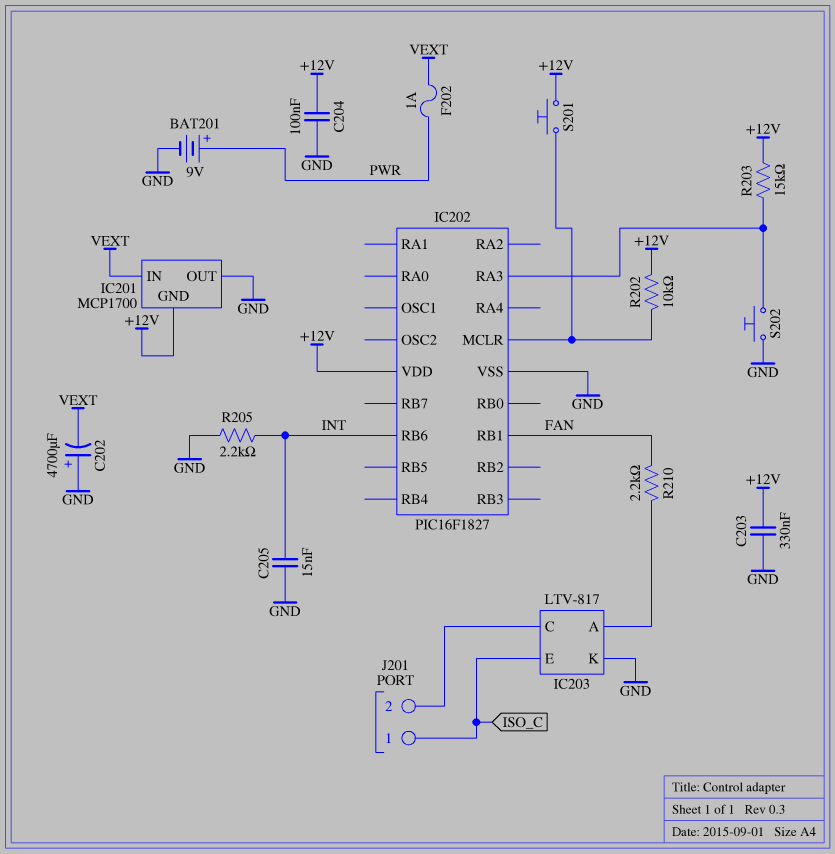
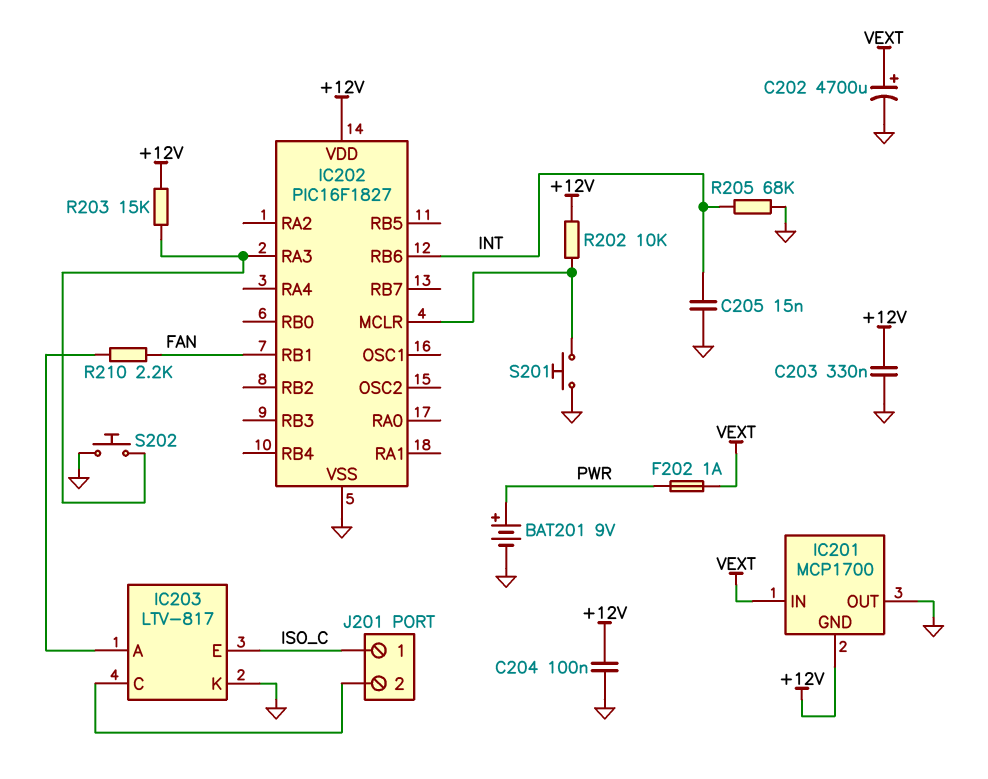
C202: 4700uF (plus GND, minus VEXT) -> 4700uF (plus VEXT, minus GND)
R205: 2.2k (GND, INT) -> 68k (GND, INT)
S201: button (+12V, IC202/MCLR) -> button (GND, IC202/MCLR)

